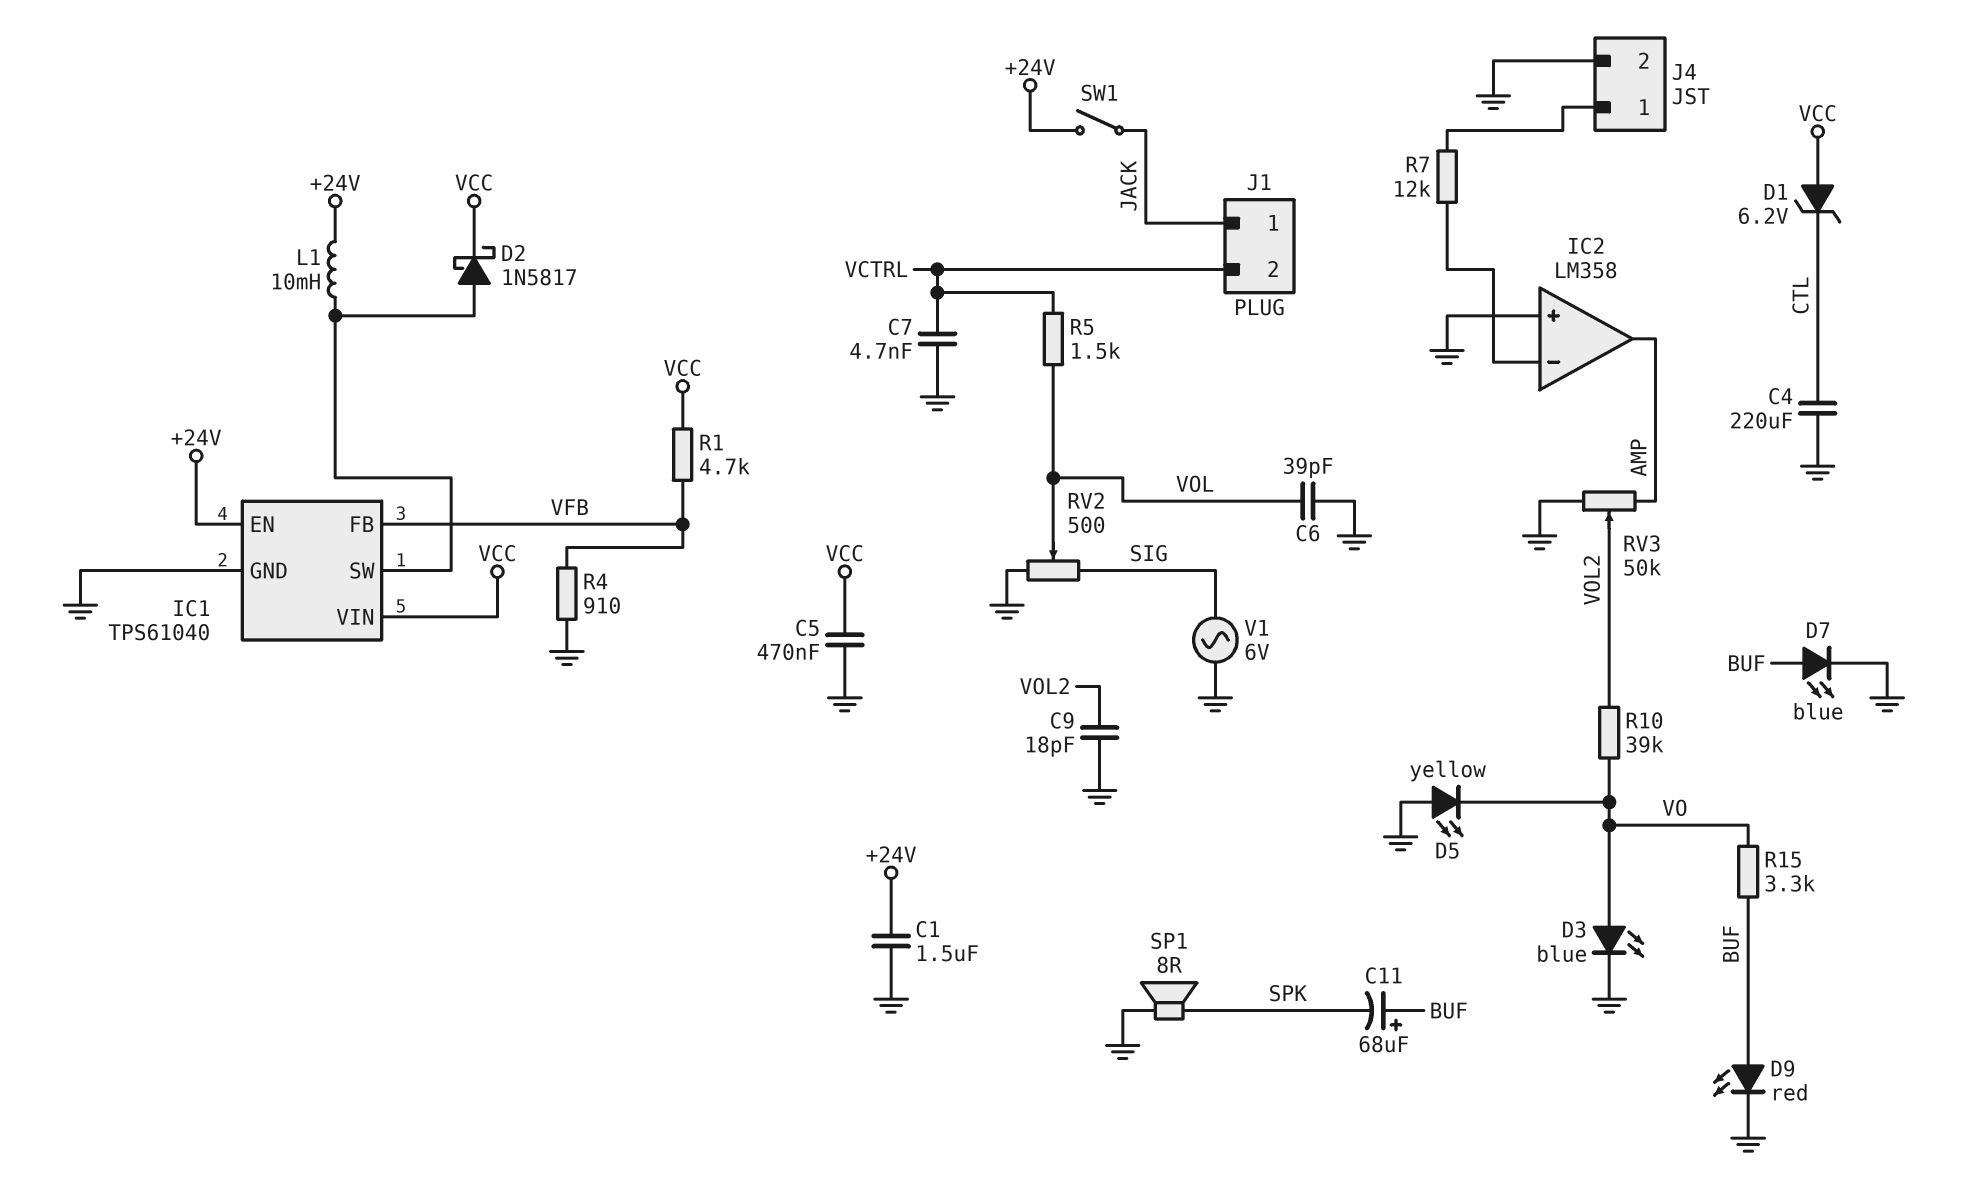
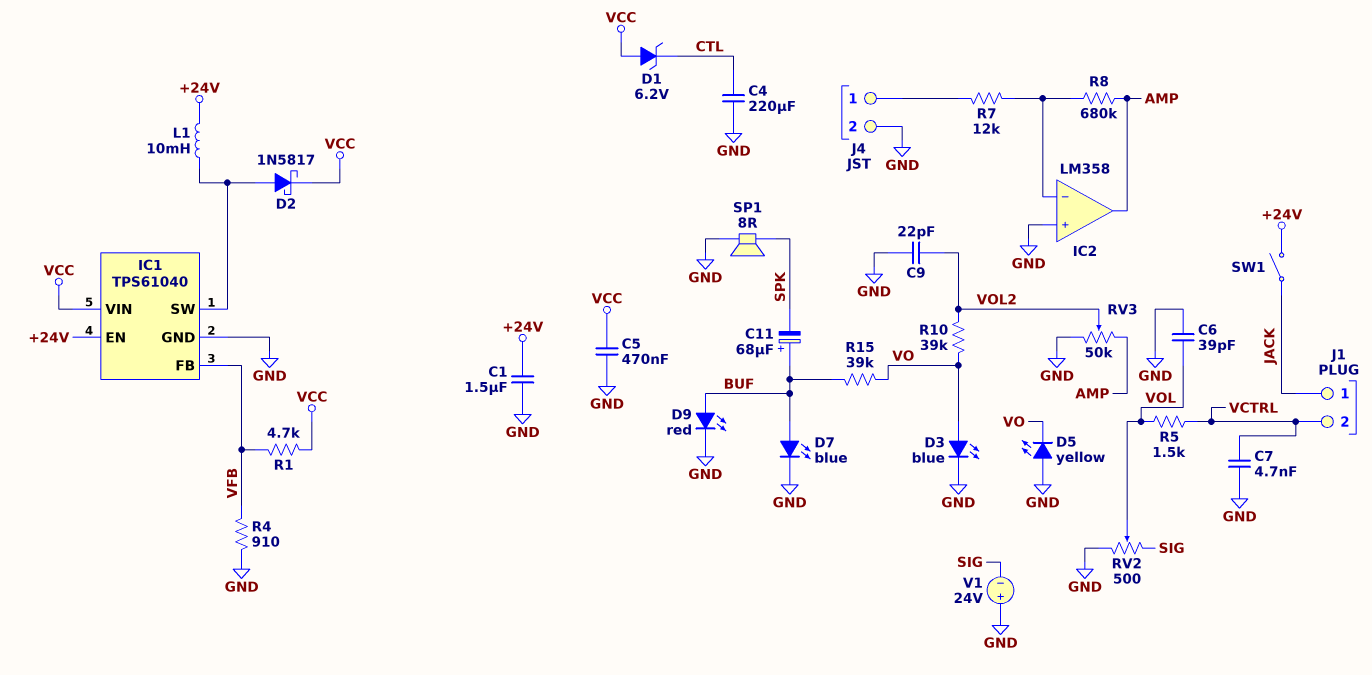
C9: 18pF (GND, VOL2) -> 22pF (GND, VOL2)
R8: none -> 680k (AMP, IC2/in-)
R15: 3.3k (BUF, VO) -> 39k (BUF, VO)
V1: AC 6V (GND, SIG) -> 24V (plus GND, minus SIG)

